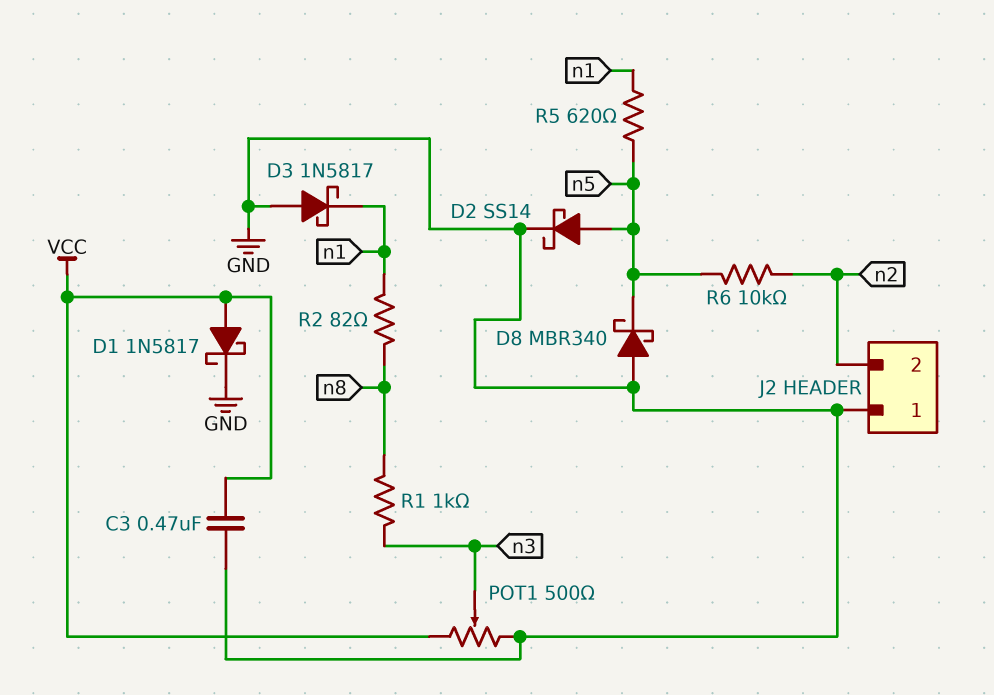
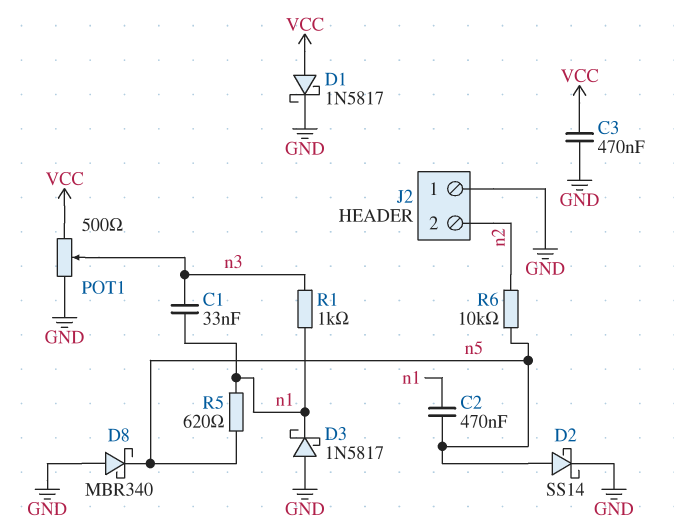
C1: none -> 33nF (n1, n3)
C2: none -> 470nF (n1, n5)
R1: 1k (n3, n8) -> 1k (n1, n3)
R2: 82 (n1, n8) -> none

